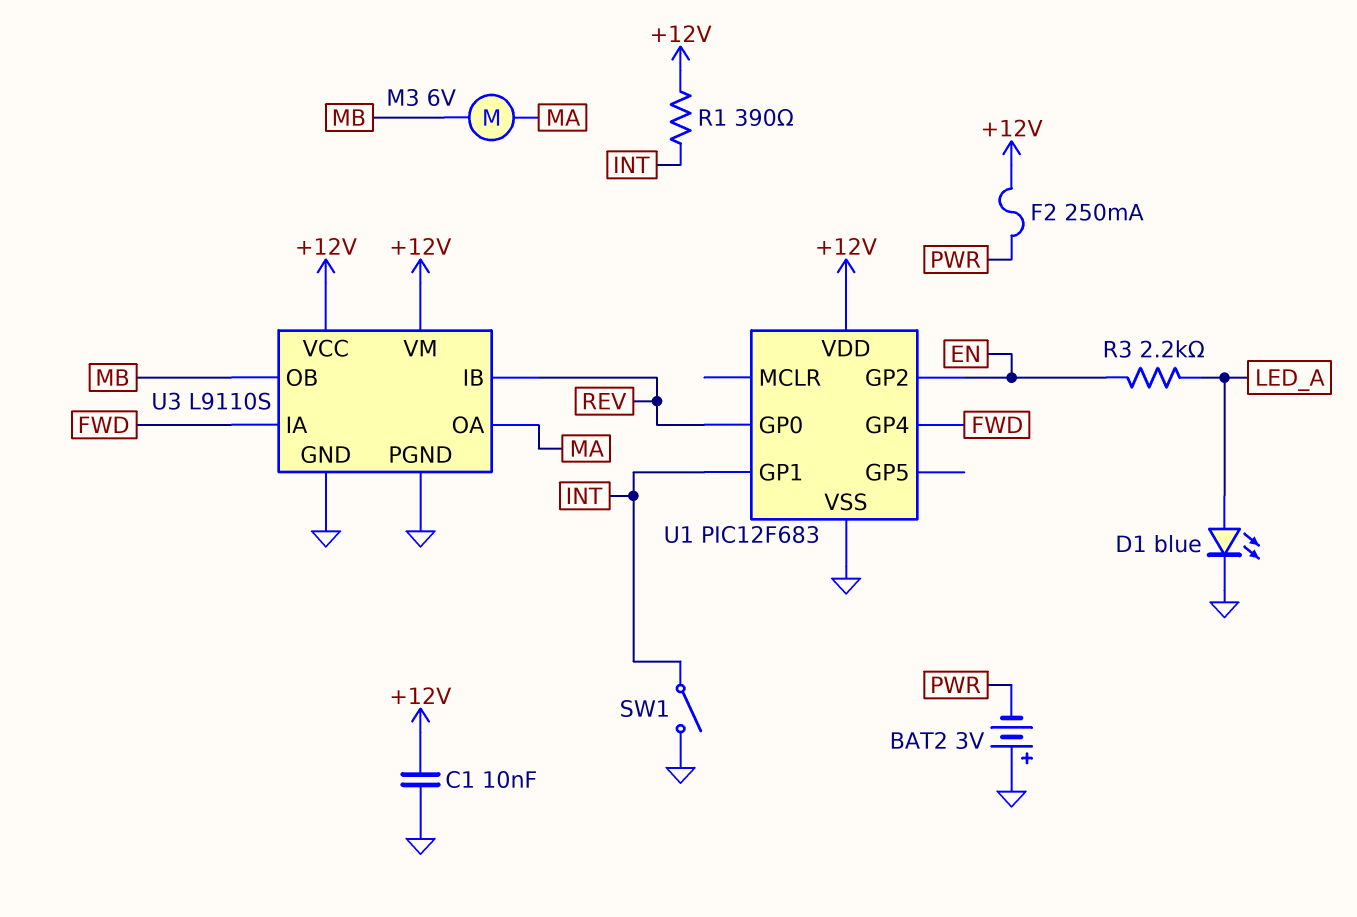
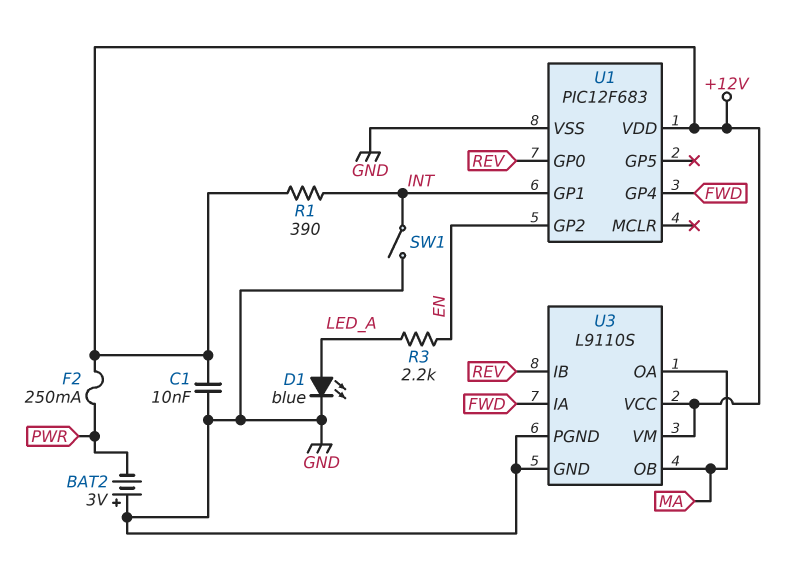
M3: motor 6V (MA, MB) -> none
U3 pin OB: MB -> MA

